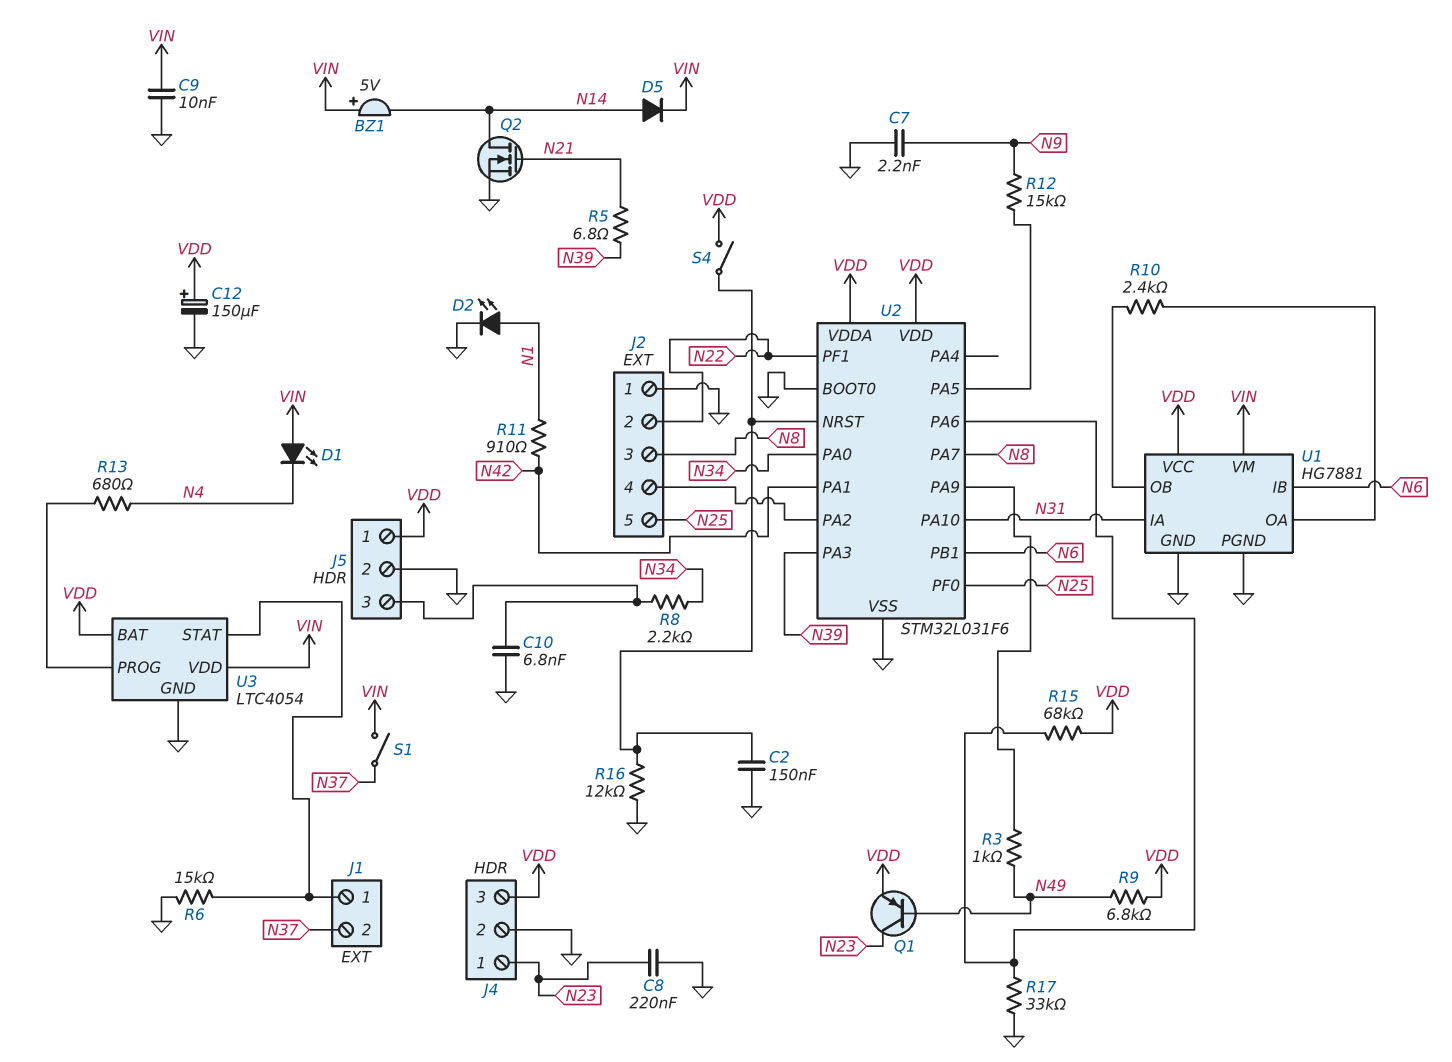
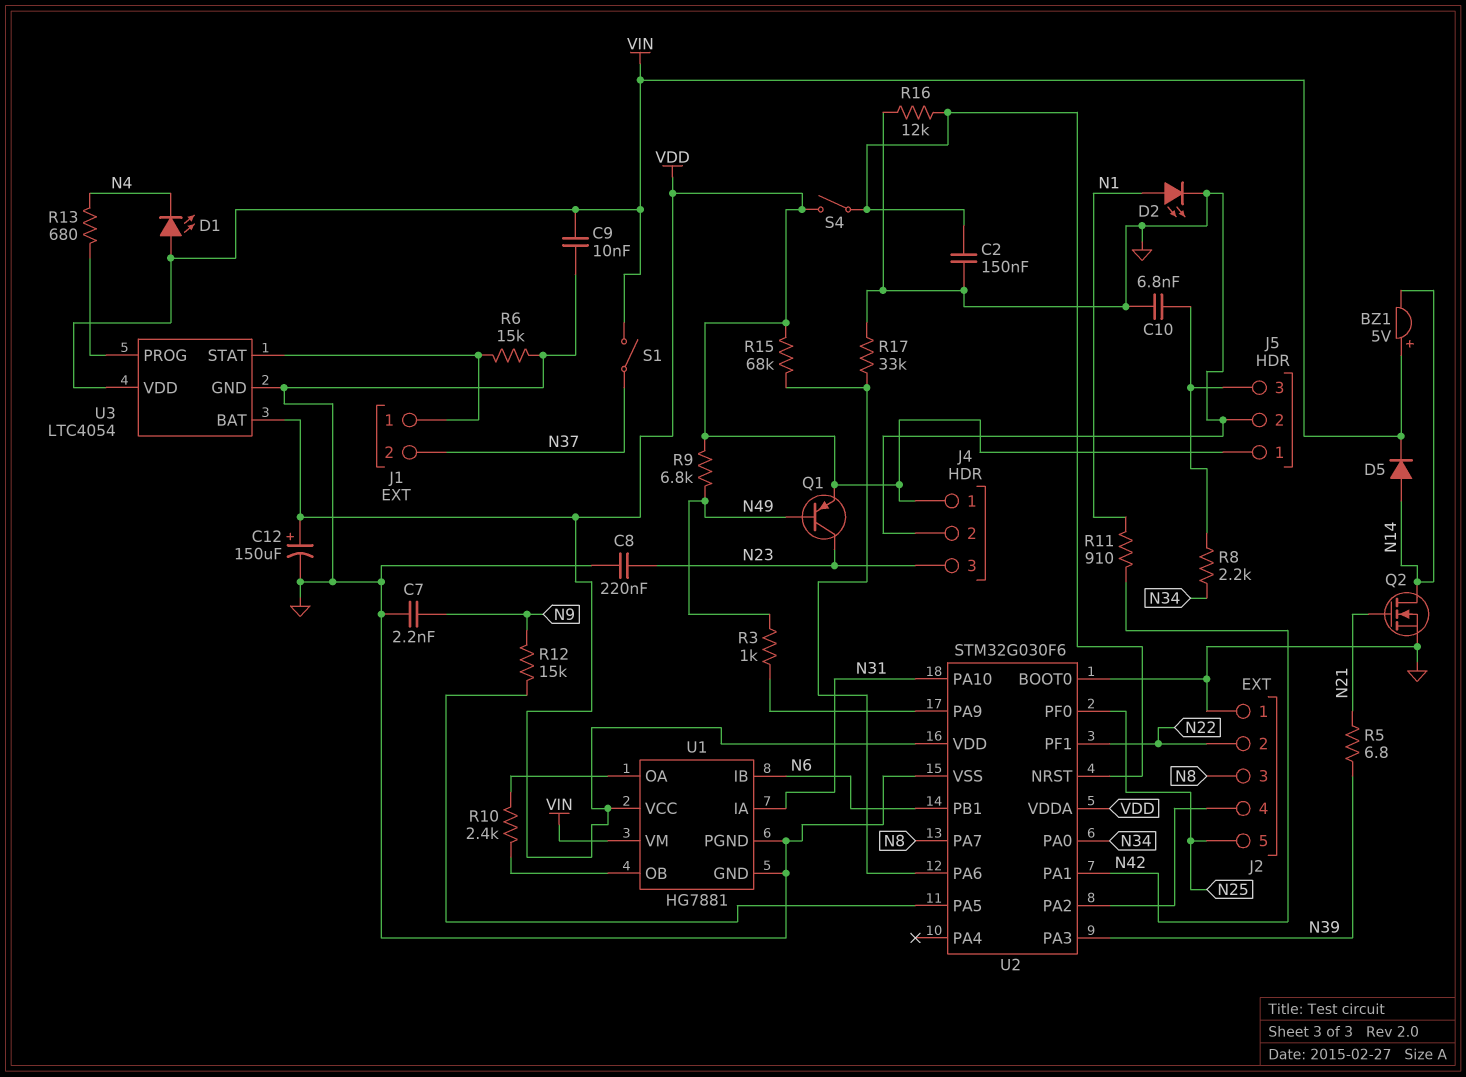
J4 pin 1: N23 -> VDD
J4 pin 3: VDD -> N23
U2: STM32L031F6 -> STM32G030F6

